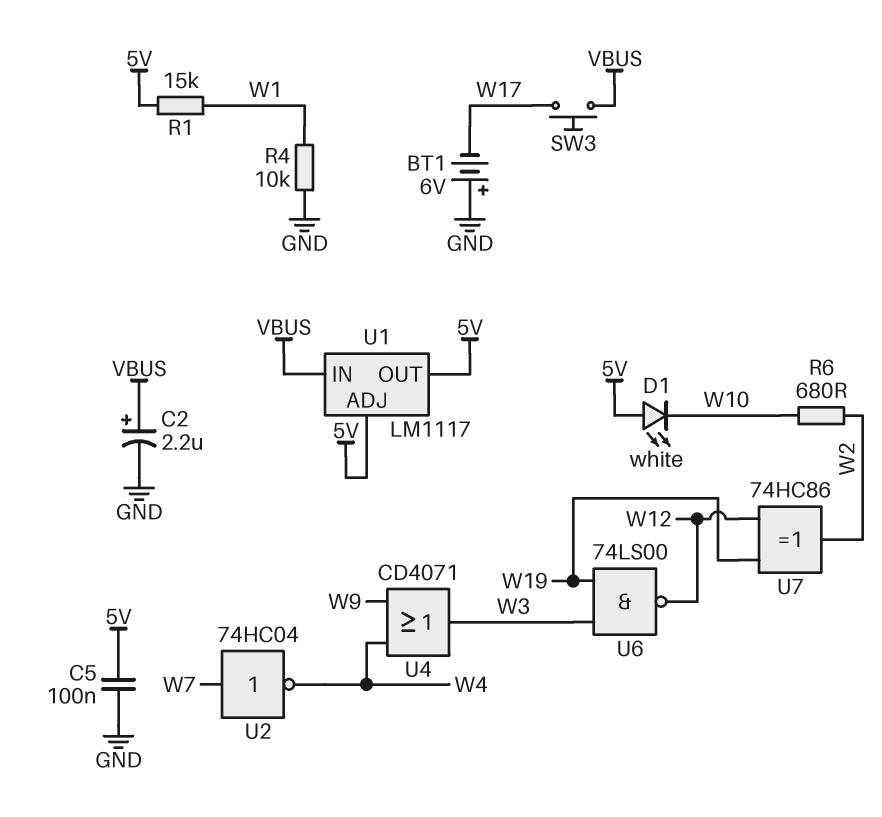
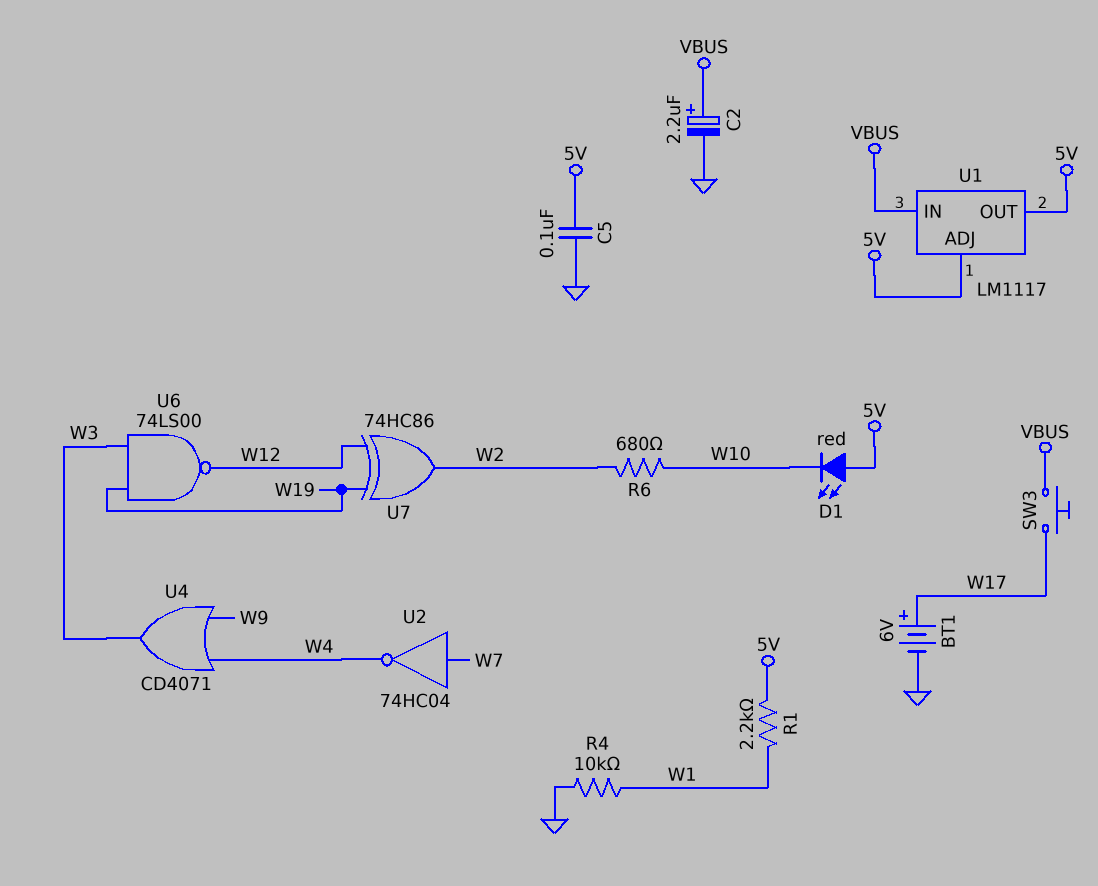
BT1: 6V (plus GND, minus W17) -> 6V (plus W17, minus GND)
D1: LED white (A 5V, K W10) -> LED red (A 5V, K W10)
R1: 15k (5V, W1) -> 2.2k (5V, W1)

